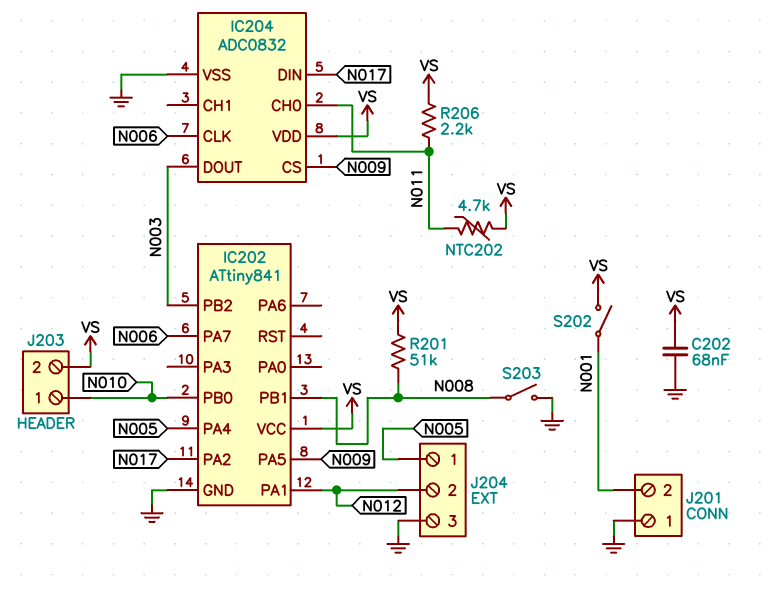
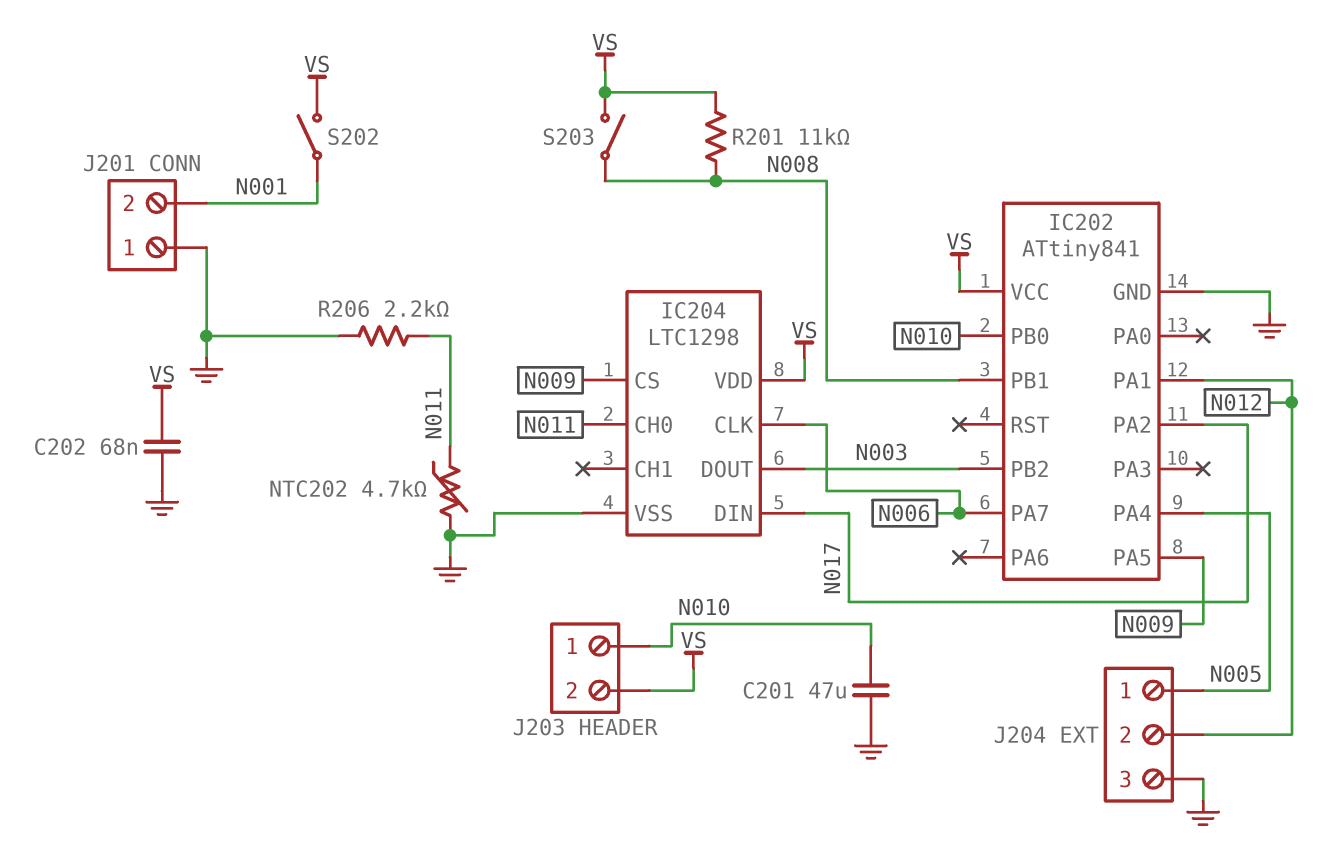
C201: none -> 47uF (GND, N010)
IC204: ADC0832 -> LTC1298
NTC202: 4.7k (N011, VS) -> 4.7k (GND, N011)
R201: 51k (N008, VS) -> 11k (N008, VS)
R206: 2.2k (N011, VS) -> 2.2k (GND, N011)
S203: switch (GND, N008) -> switch (N008, VS)

